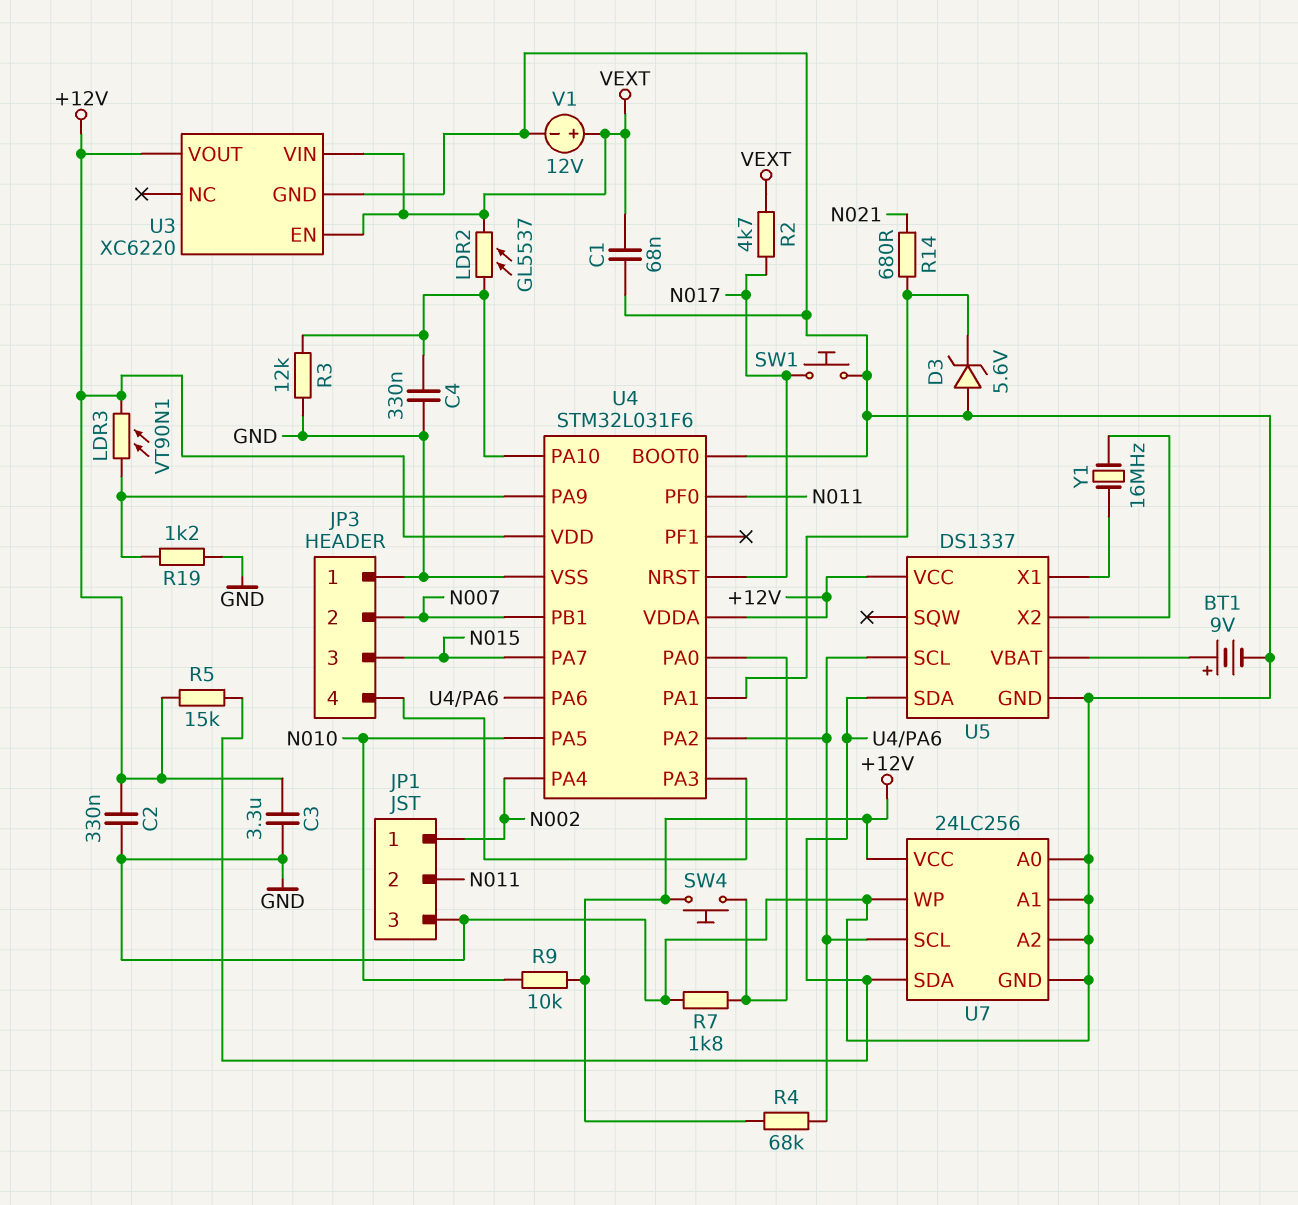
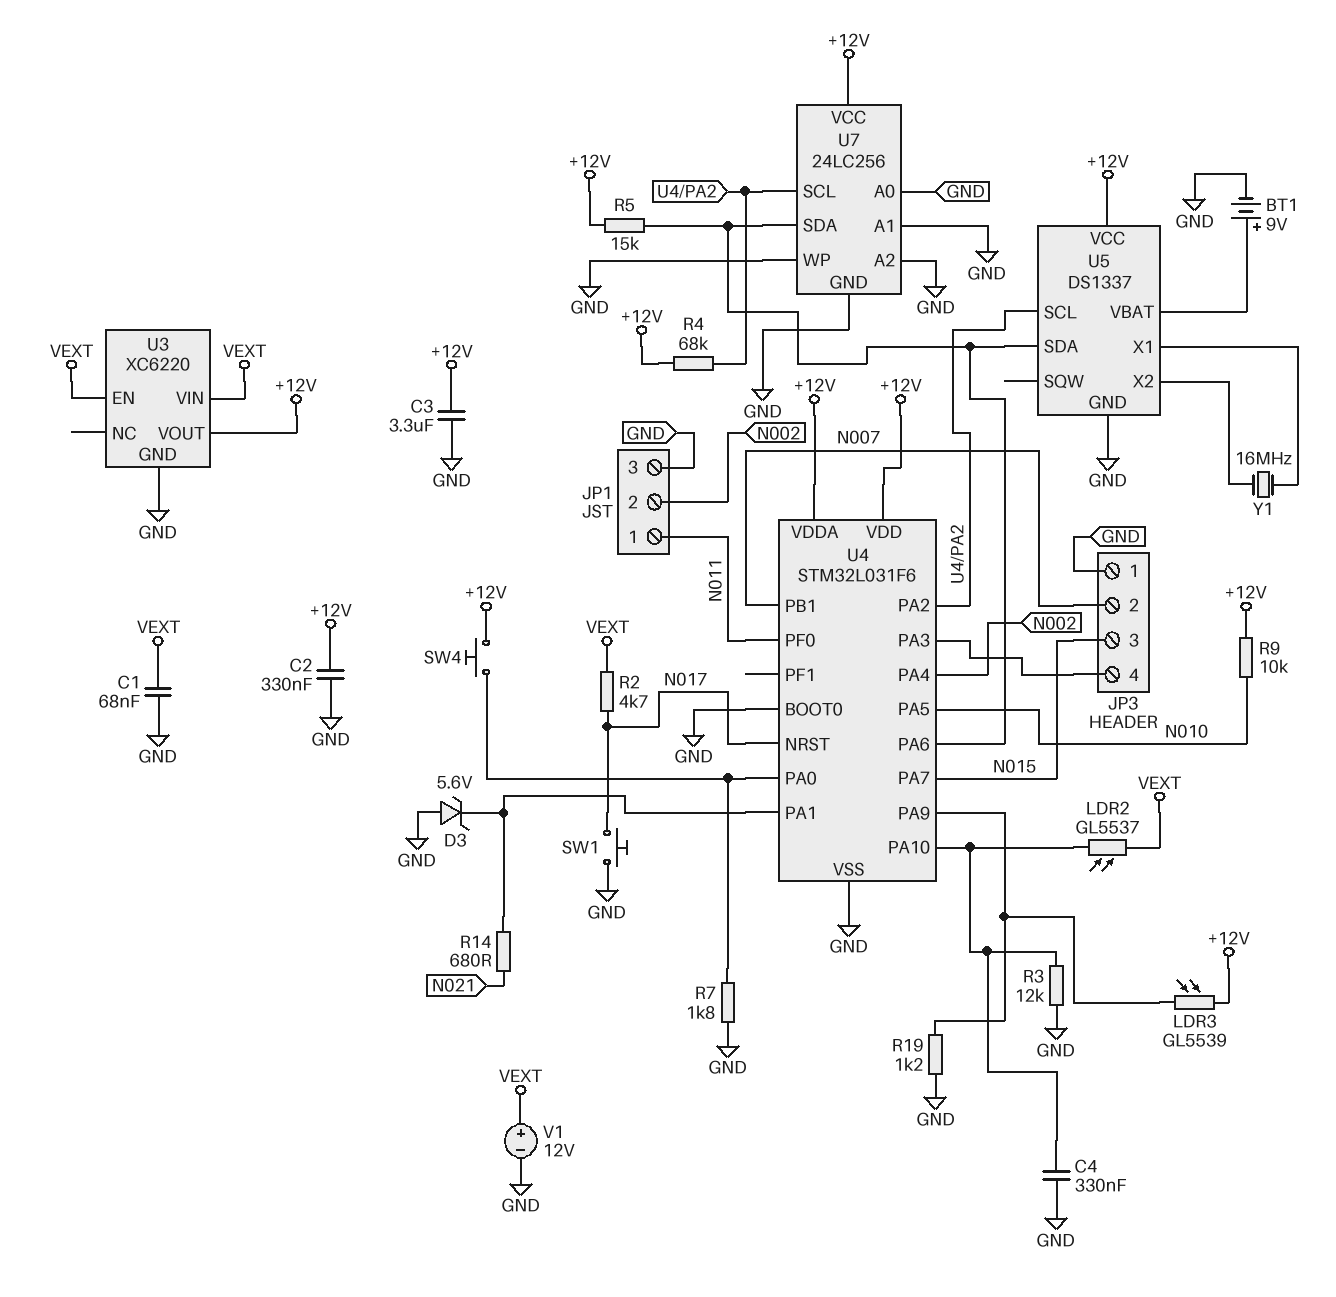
JP1 pin 1: N002 -> N011
JP1 pin 2: N011 -> N002
LDR3: VT90N1 (+12V, U4/PA9) -> GL5539 (+12V, U4/PA9)

